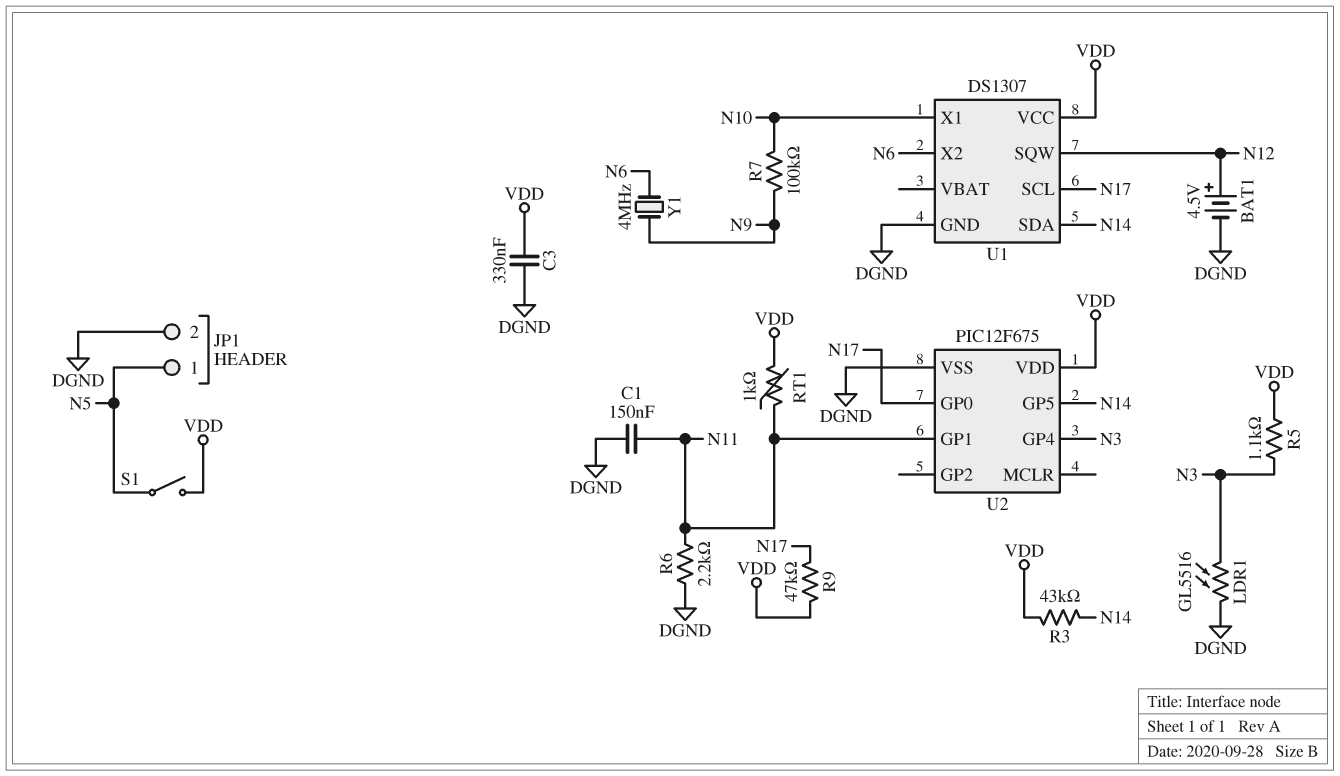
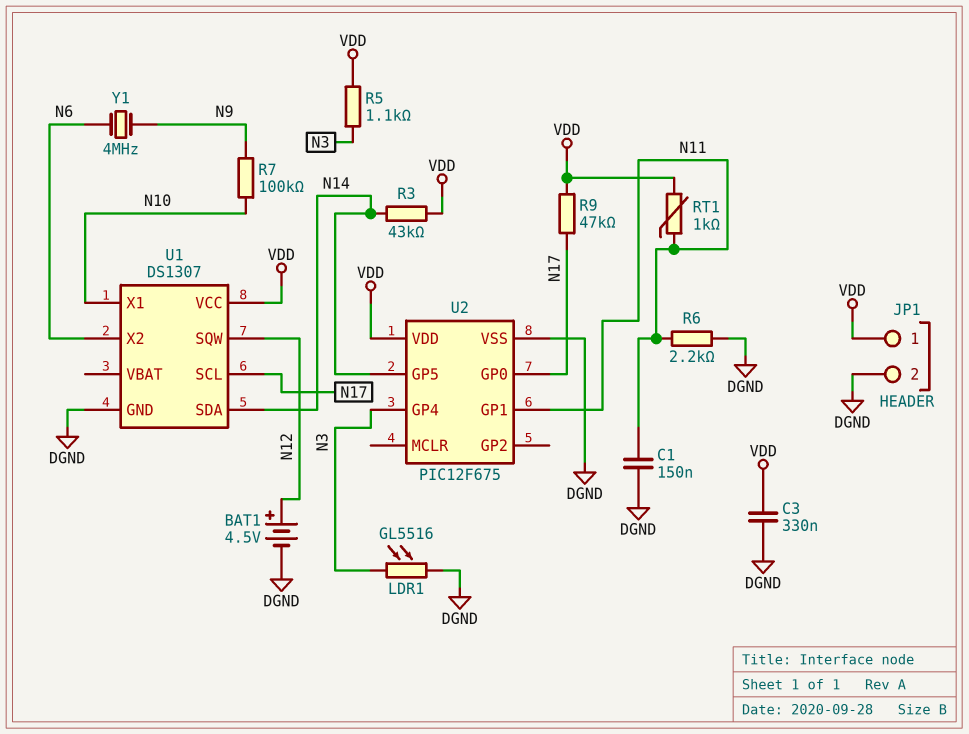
JP1 pin 1: N5 -> VDD
S1: switch (N5, VDD) -> none

